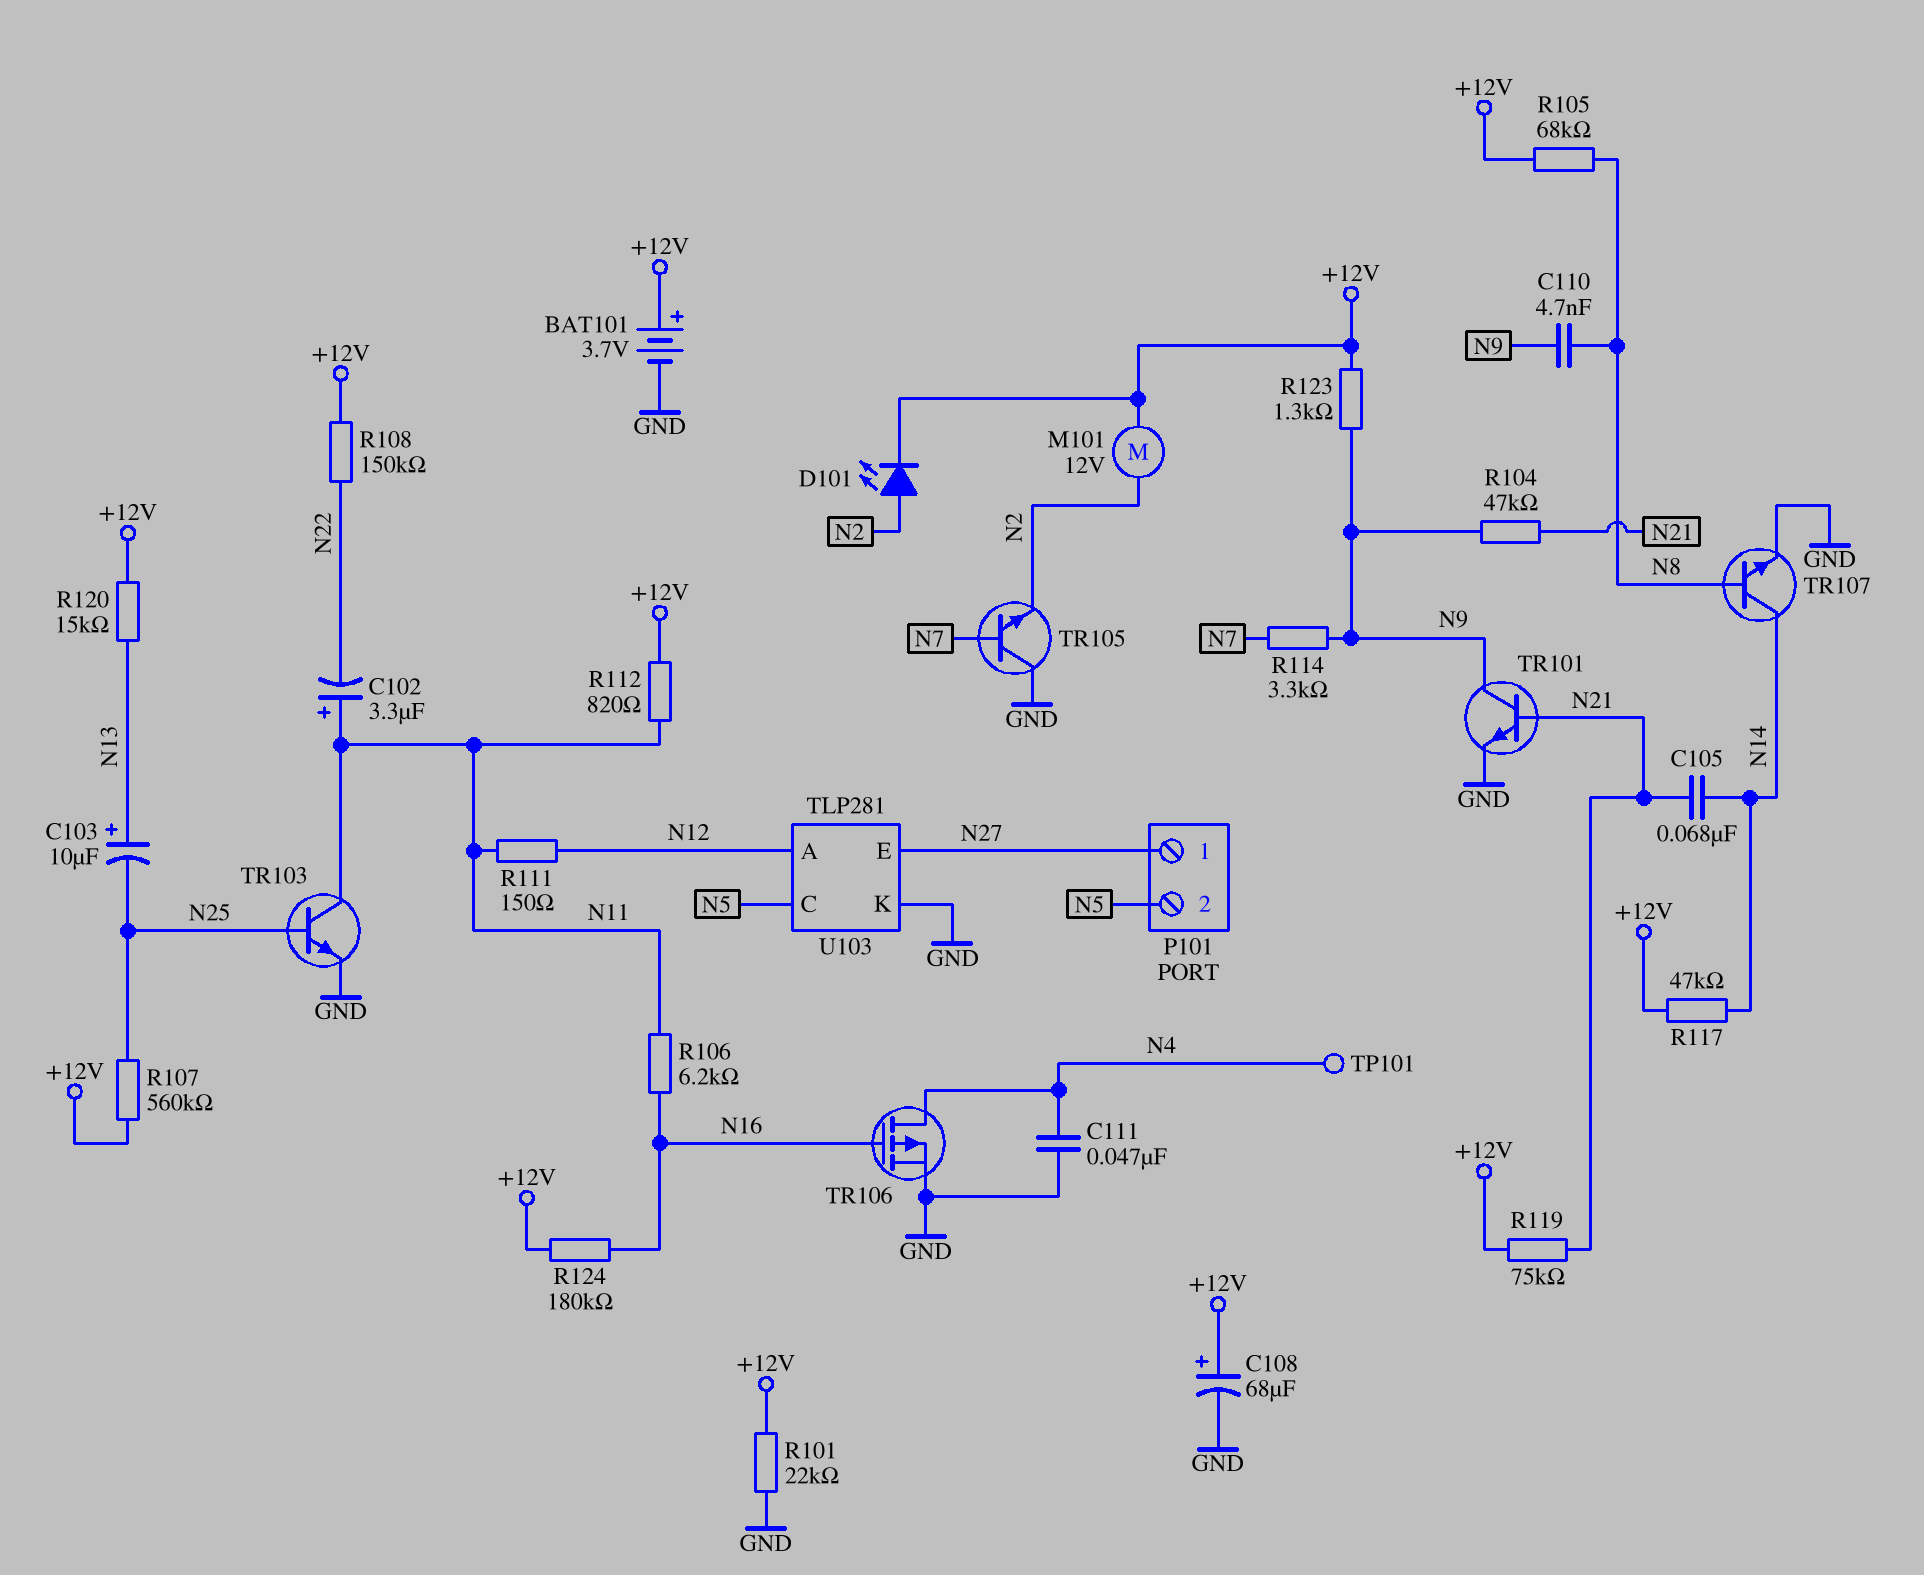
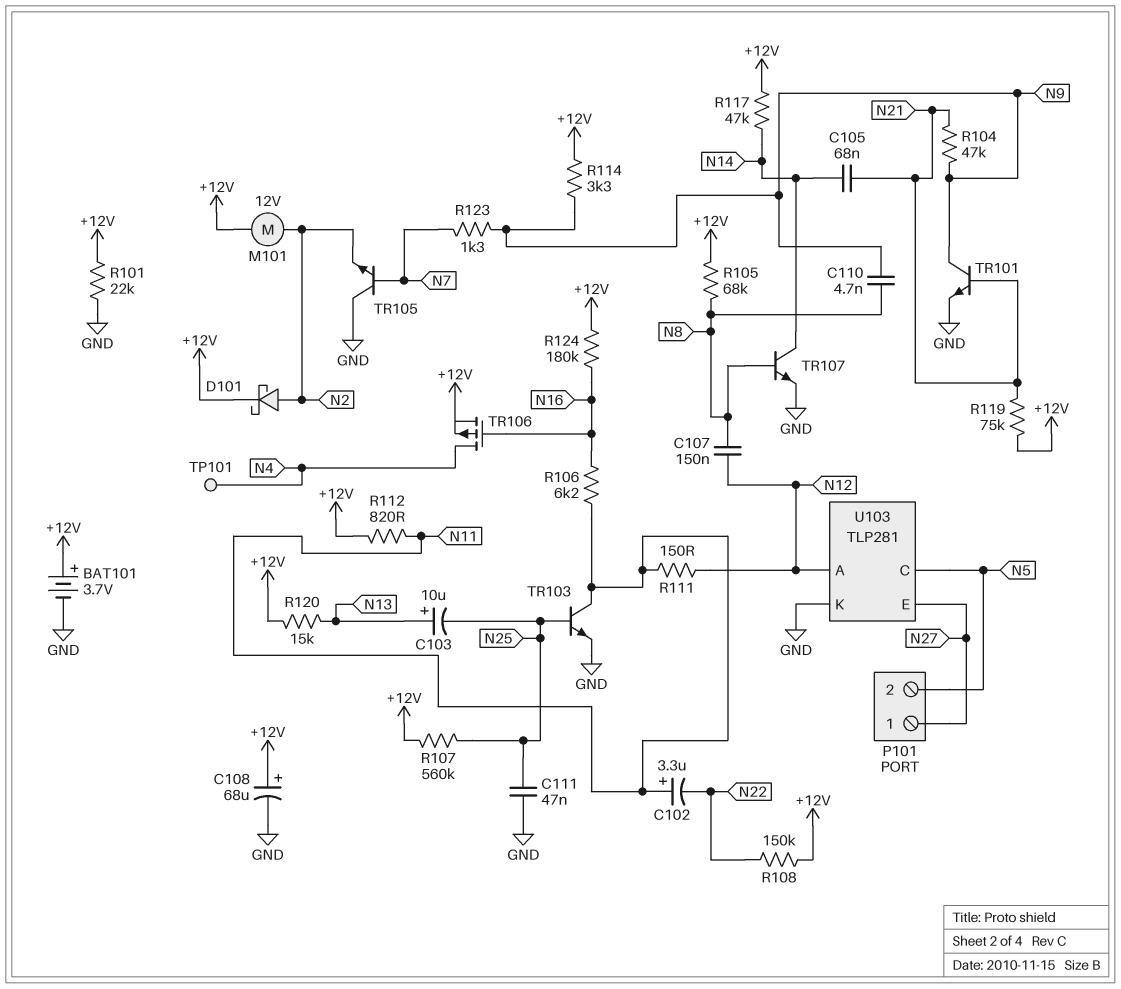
C107: none -> 150nF (N8, N12)
C111: 47nF (GND, N4) -> 47nF (GND, N25)
D101: LED (A N2, K +12V) -> schottky (A N2, K +12V)
R114: 3.3k (N7, N9) -> 3.3k (+12V, N9)
R123: 1.3k (+12V, N9) -> 1.3k (N7, N9)
TR106: PMOS (G N16, D N4, S GND) -> PMOS (G N16, D N4, S +12V)

